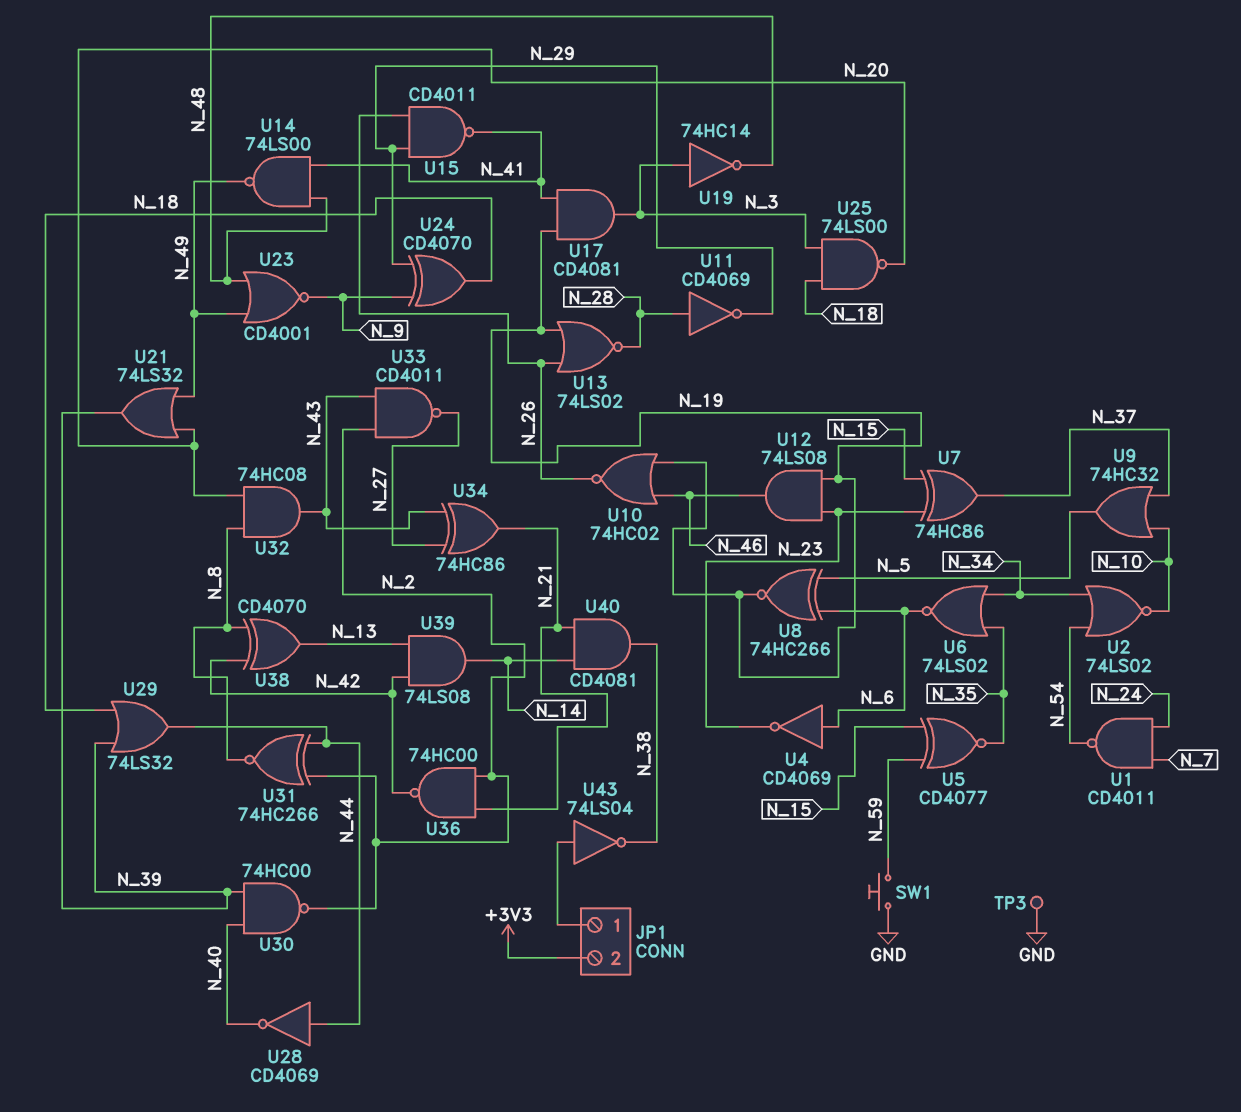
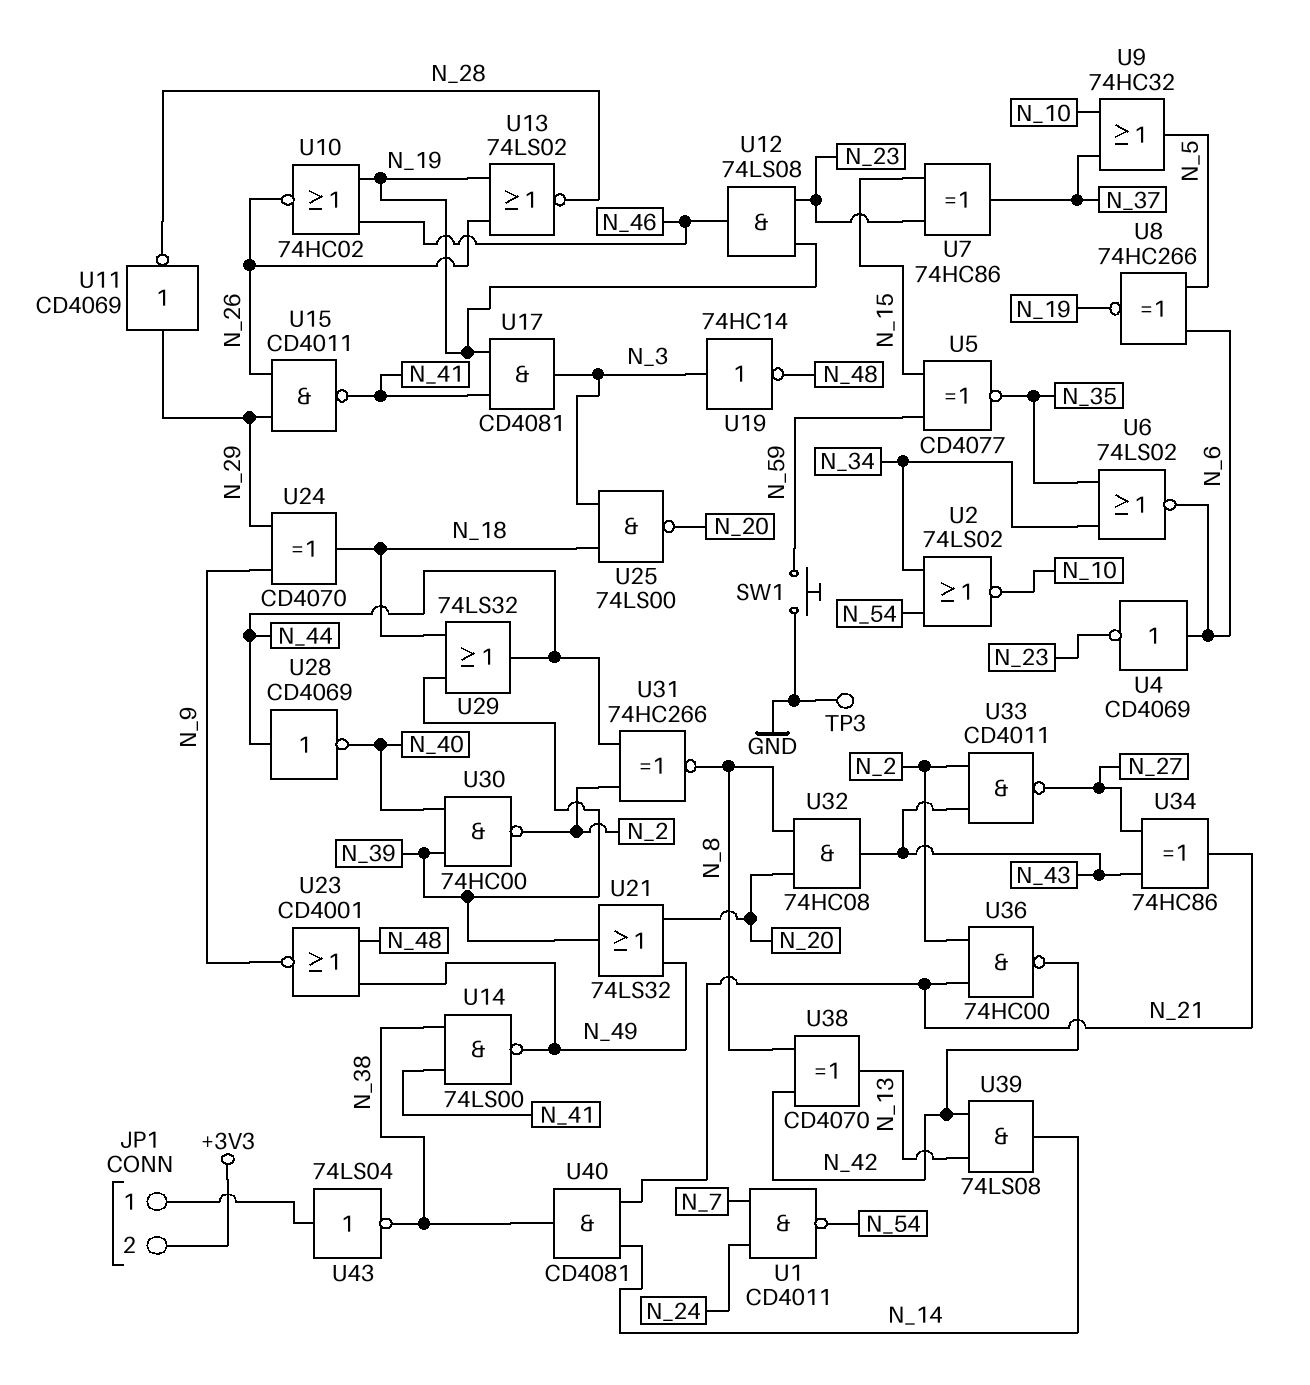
U11: NOT CD4069 (in N_28, out N_29) -> NOT CD4069 (in N_29, out N_28)
U14: NAND 74LS00 (in N_41, in N_48, out N_49) -> NAND 74LS00 (in N_38, in N_41, out N_49)

